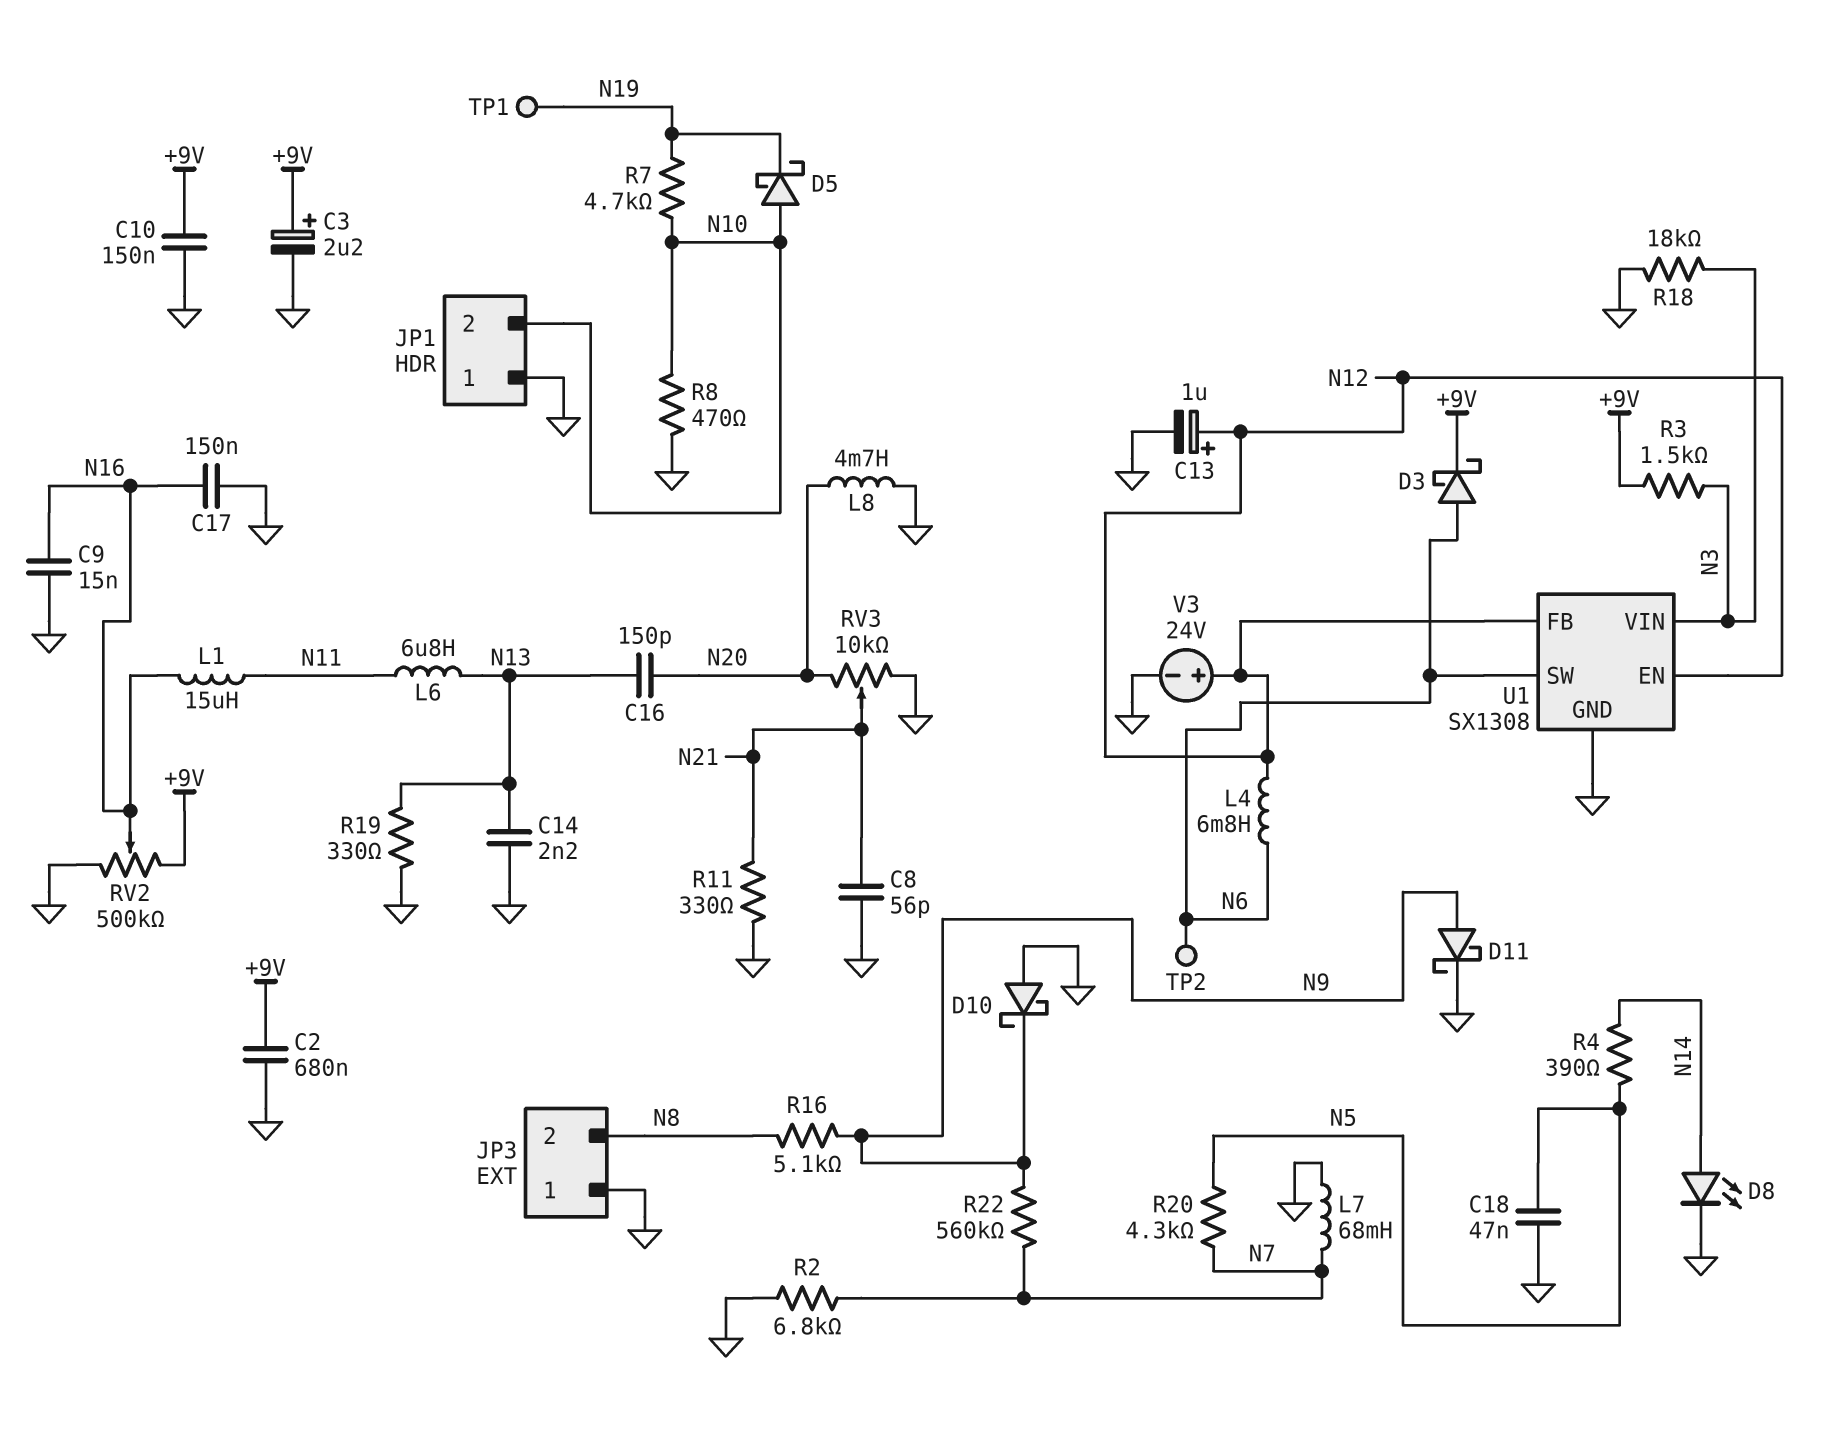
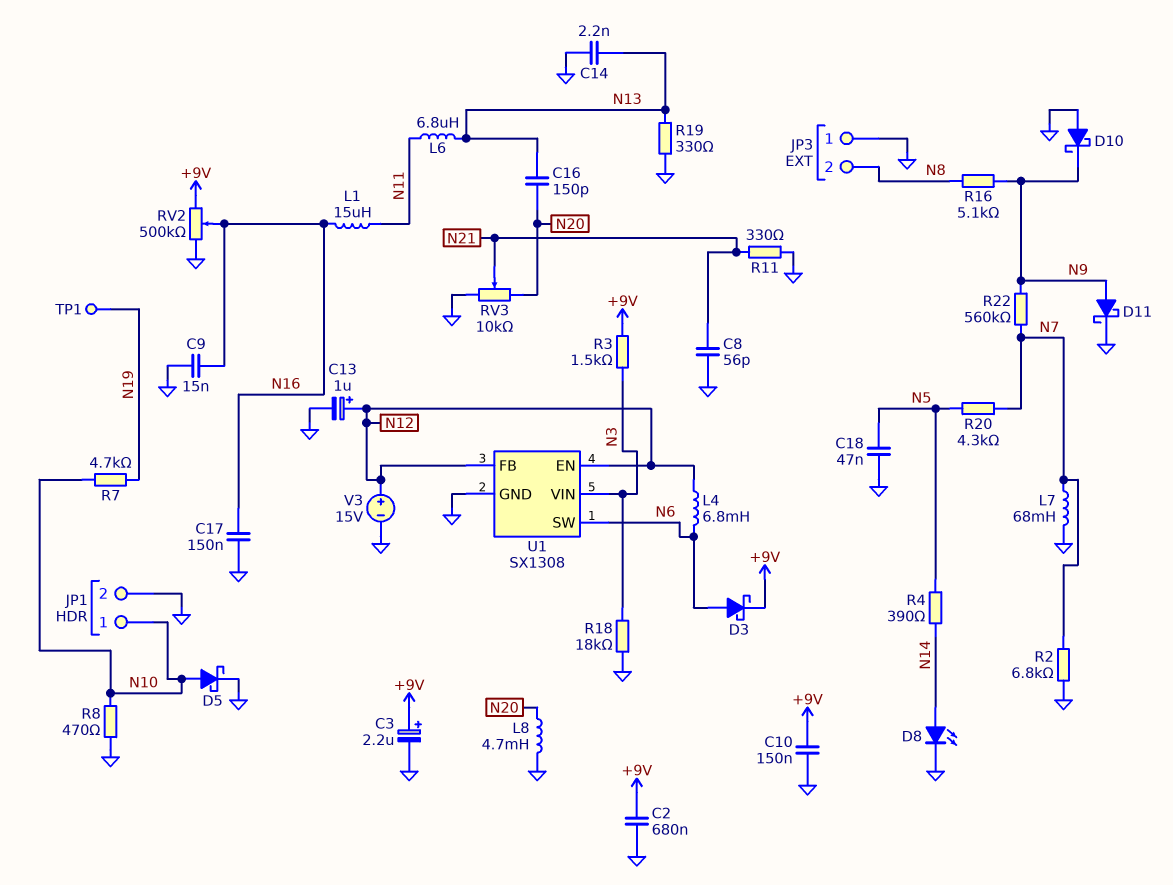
D5: schottky (A N10, K N19) -> schottky (A N10, K GND)
JP1 pin 1: GND -> N10
JP1 pin 2: N10 -> GND
TP2: test point (N6) -> none
V3: 24V (plus N12, minus GND) -> 15V (plus N12, minus GND)

